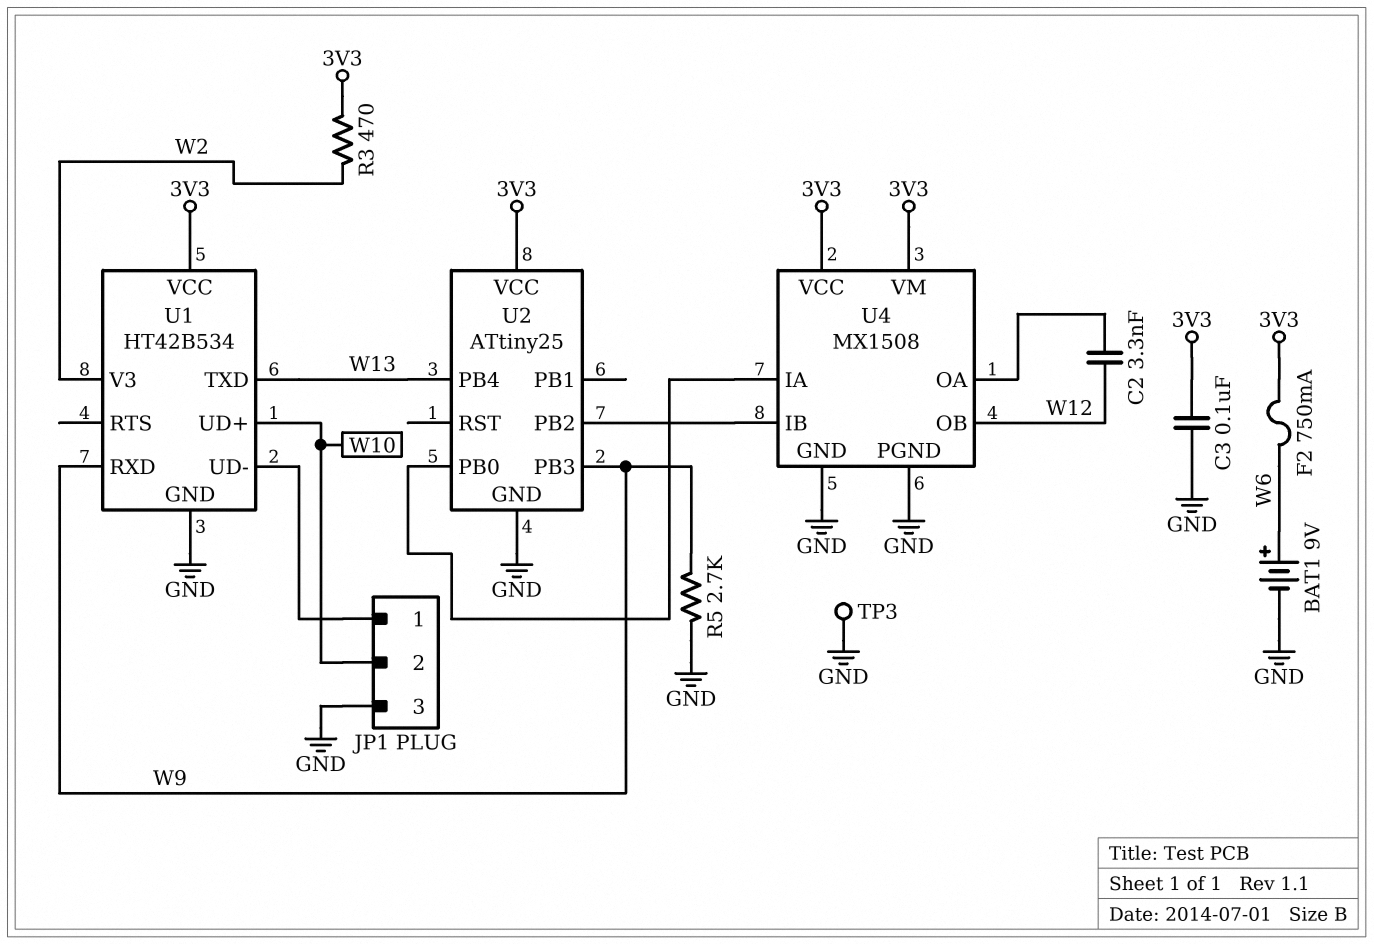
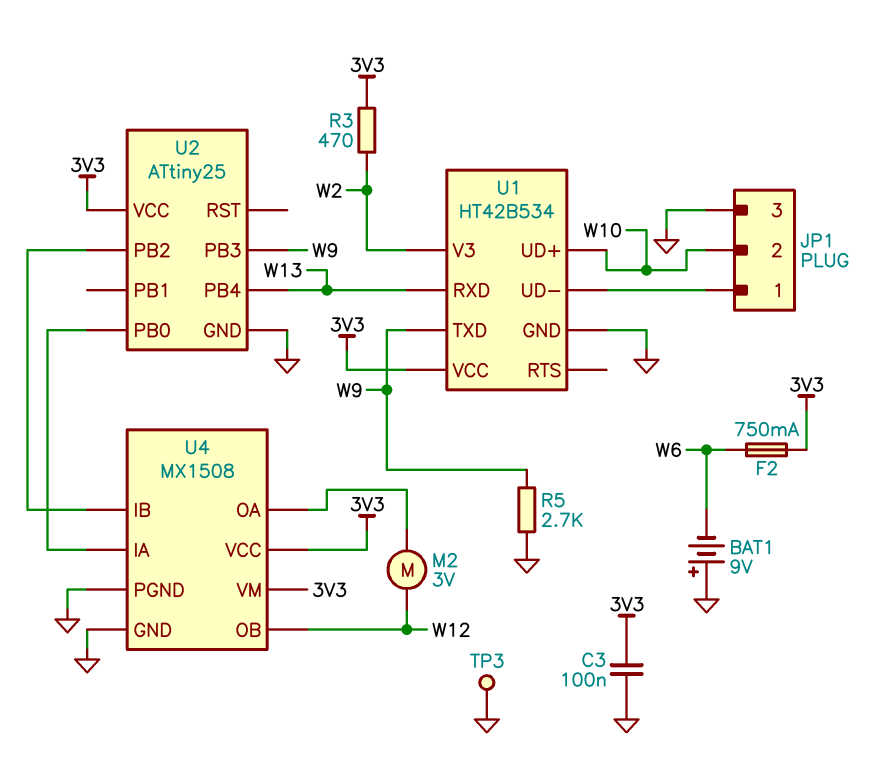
BAT1: 9V (plus W6, minus GND) -> 9V (plus GND, minus W6)
C2: 3.3nF (U4/OA, W12) -> none
M2: none -> motor 3V (U4/OA, W12)
U1 pin RXD: W9 -> W13
U1 pin TXD: W13 -> W9

